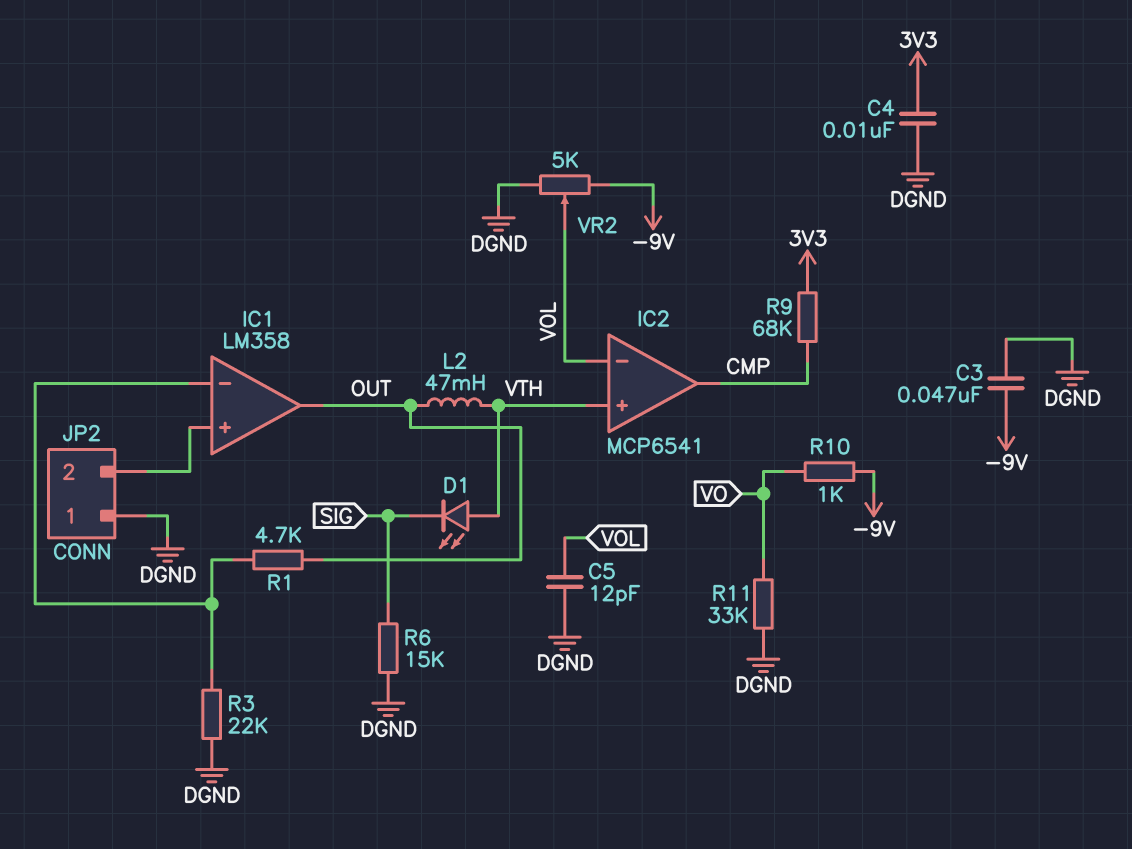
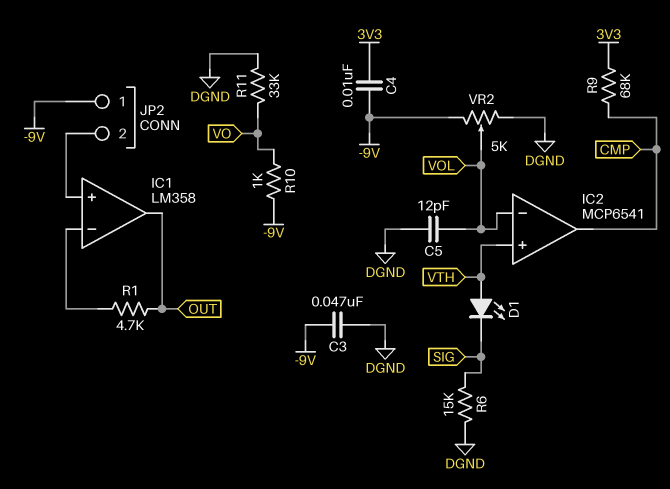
C4: 10nF (3V3, DGND) -> 10nF (-9V, 3V3)
JP2 pin 1: DGND -> -9V
L2: 47mH (OUT, VTH) -> none
R3: 22k (DGND, IC1/in-) -> none

